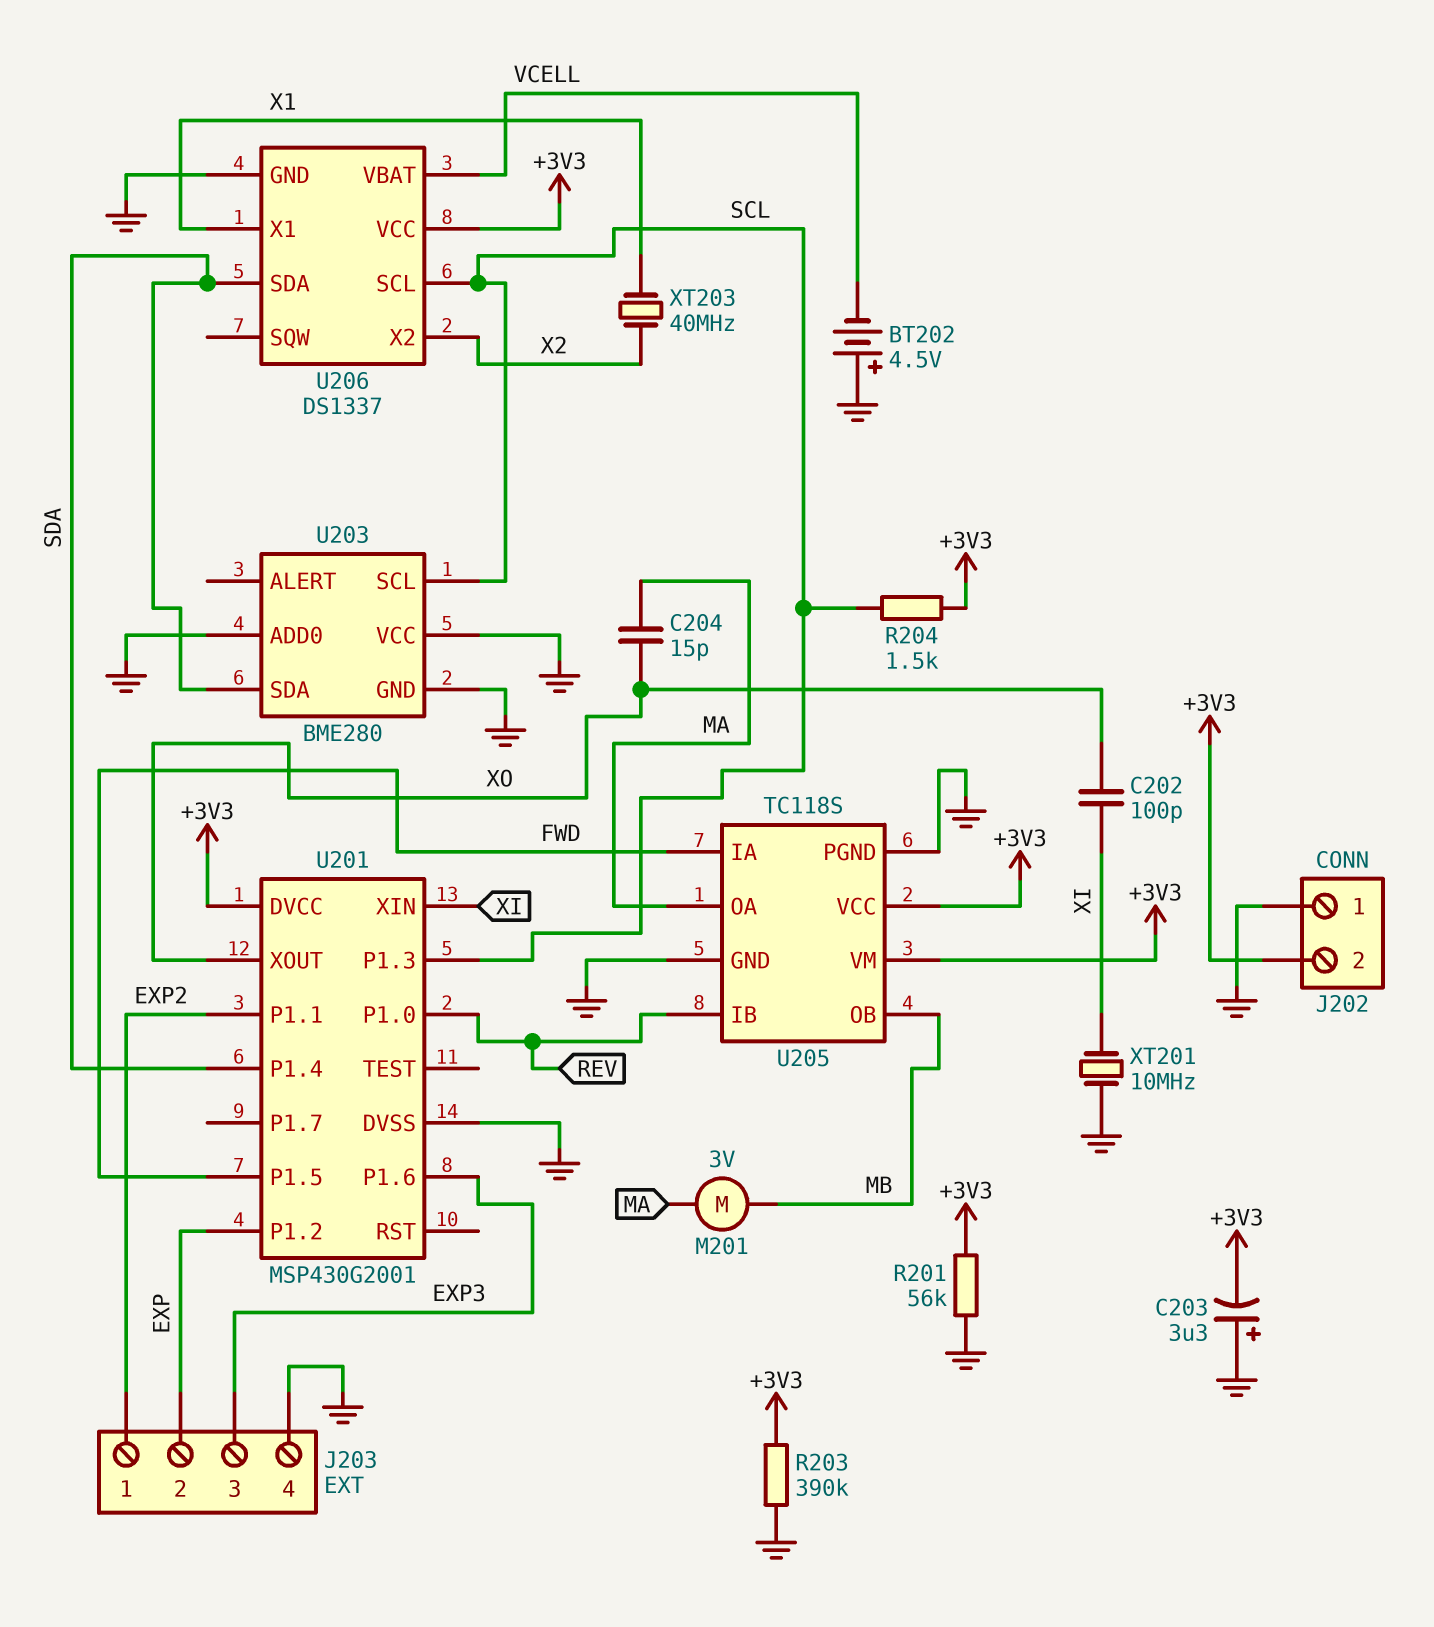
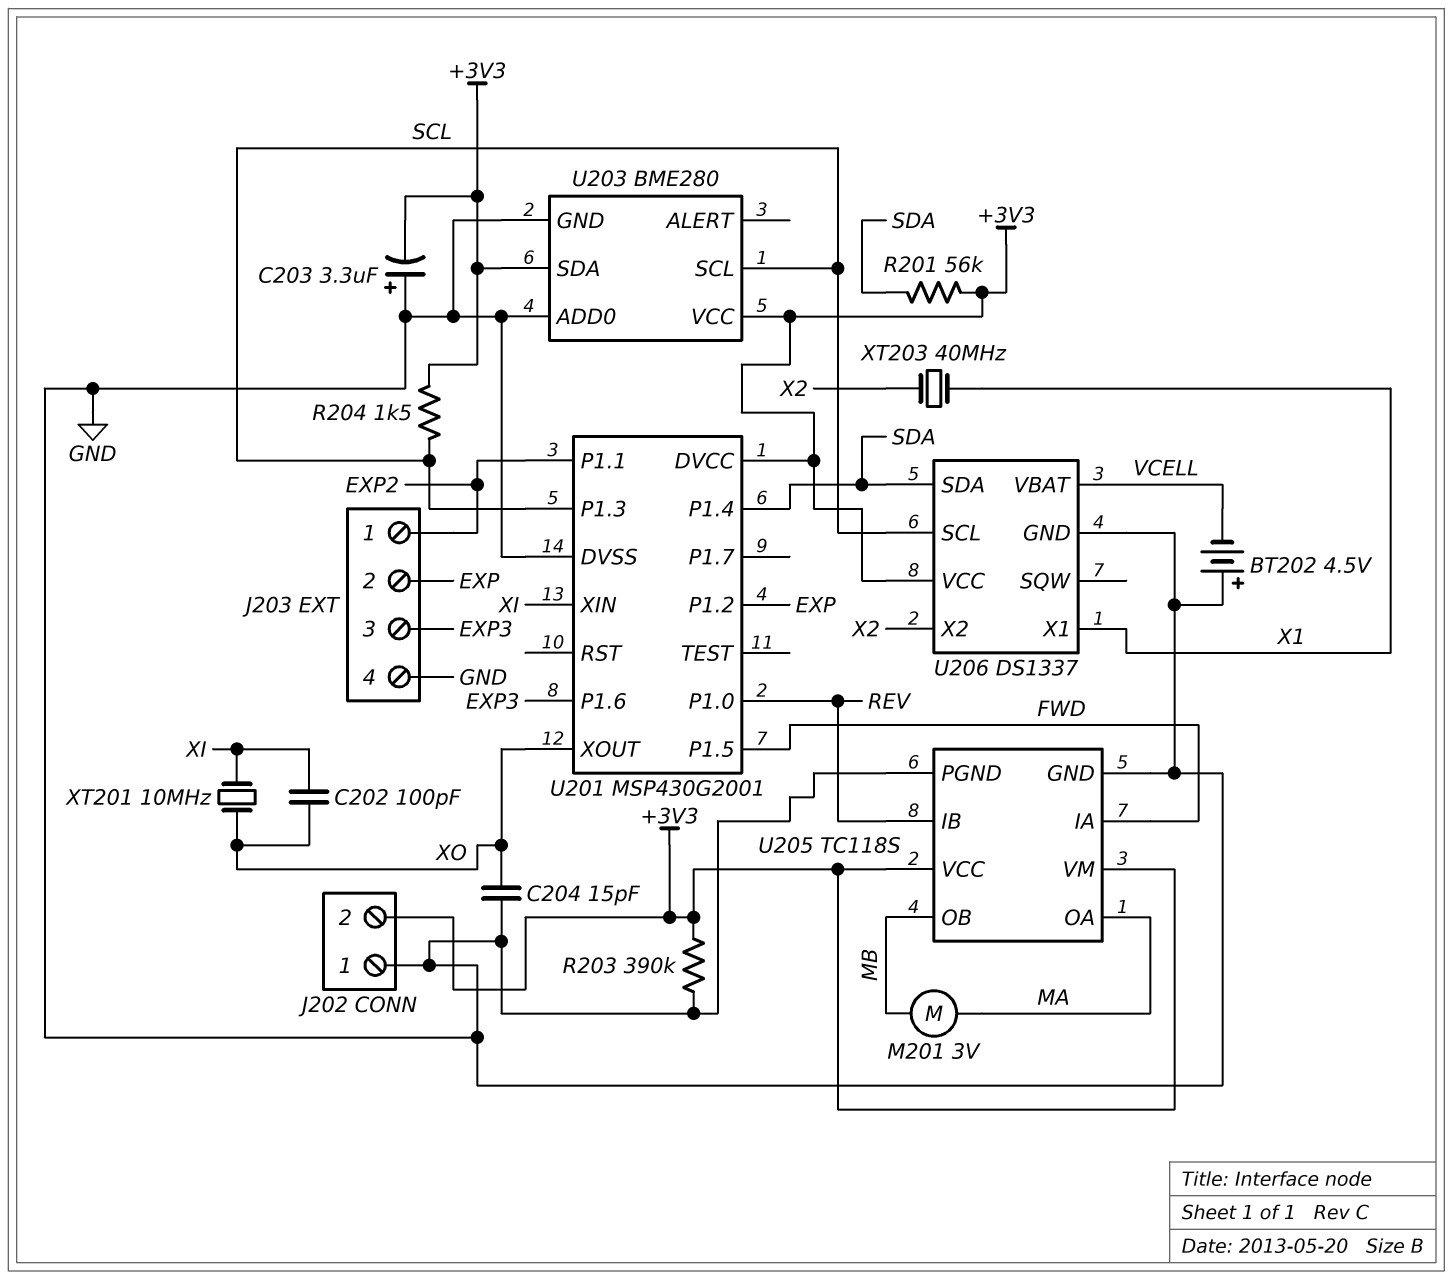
C204: 15pF (MA, XO) -> 15pF (GND, XO)
R201: 56k (+3V3, GND) -> 56k (+3V3, SDA)
U203 pin SDA: SDA -> +3V3
U203 pin VCC: GND -> +3V3
XT201: 10MHz (GND, XI) -> 10MHz (XI, XO)

